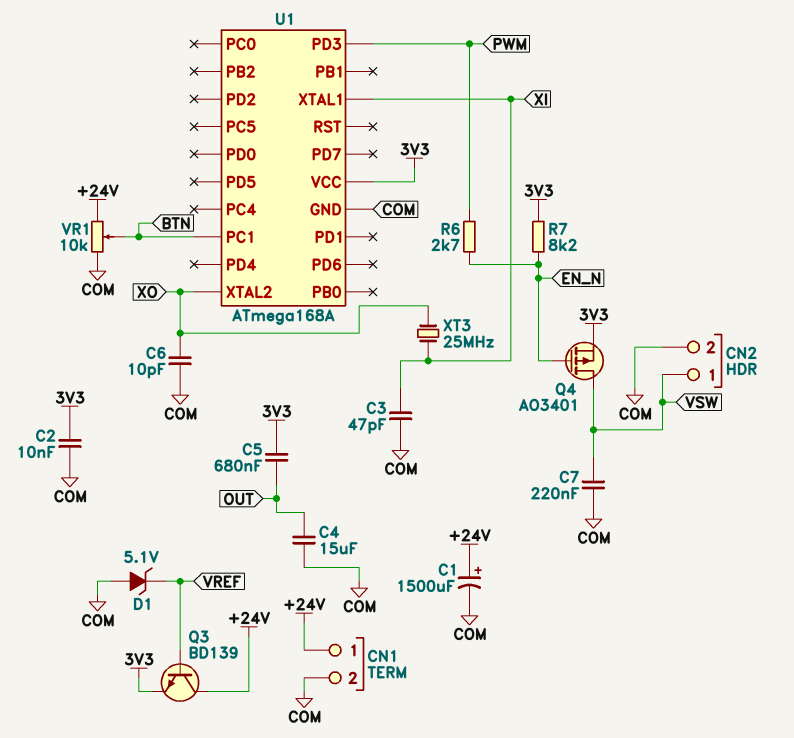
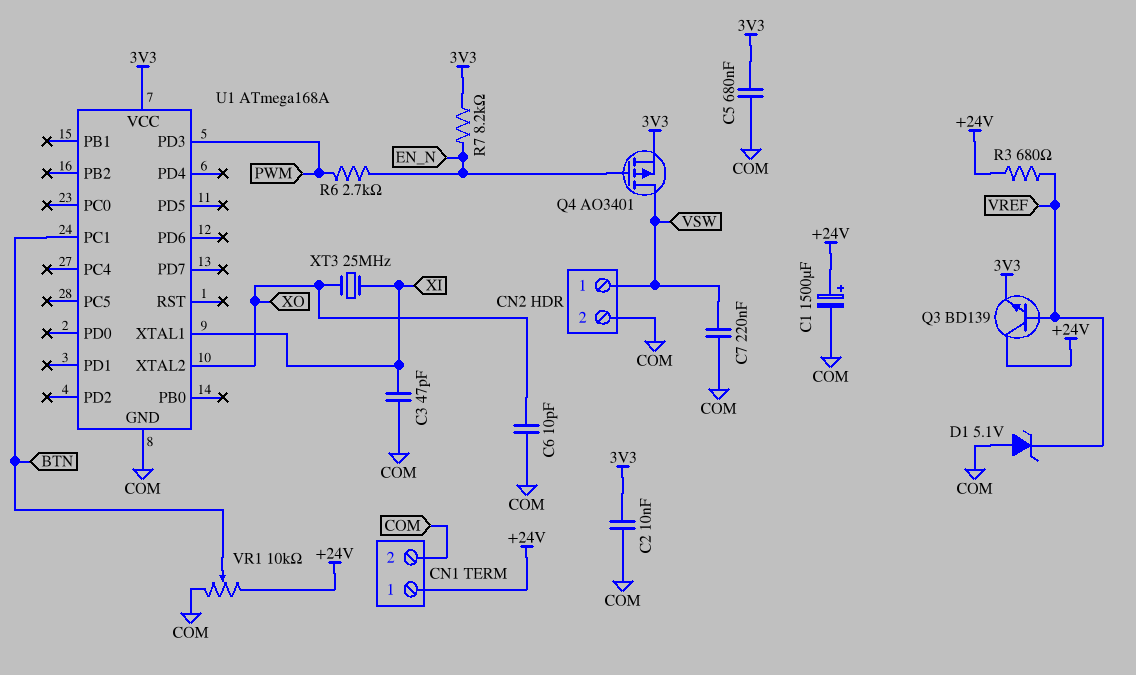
C4: 15uF (COM, OUT) -> none
C5: 680nF (3V3, OUT) -> 680nF (3V3, COM)
R3: none -> 680 (+24V, VREF)

